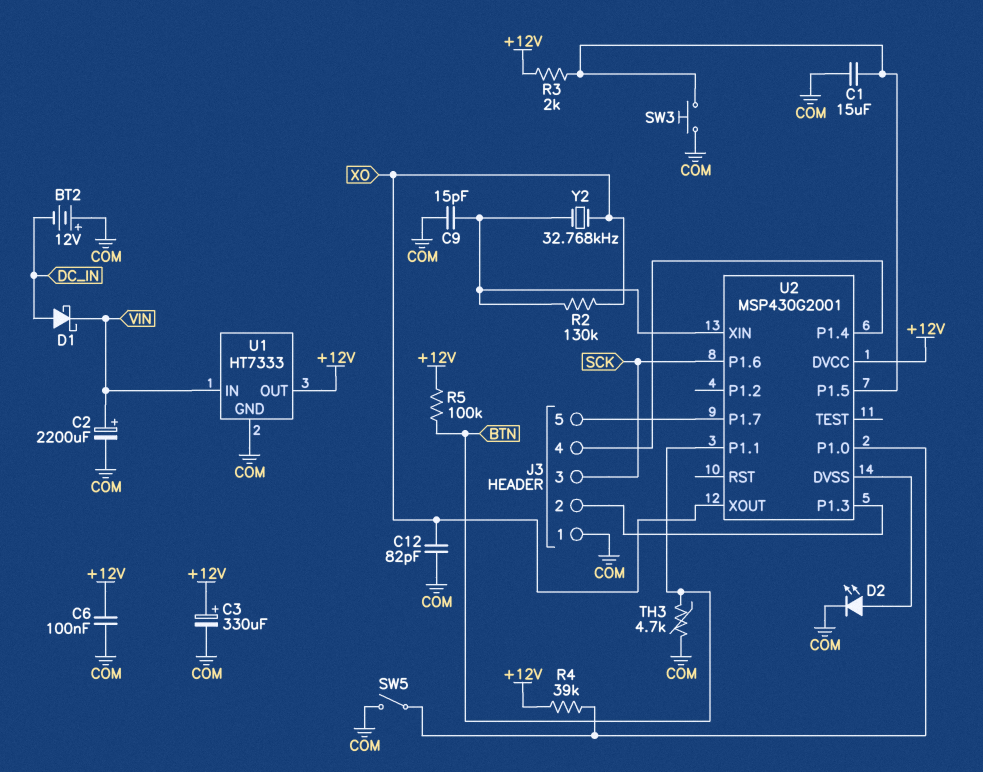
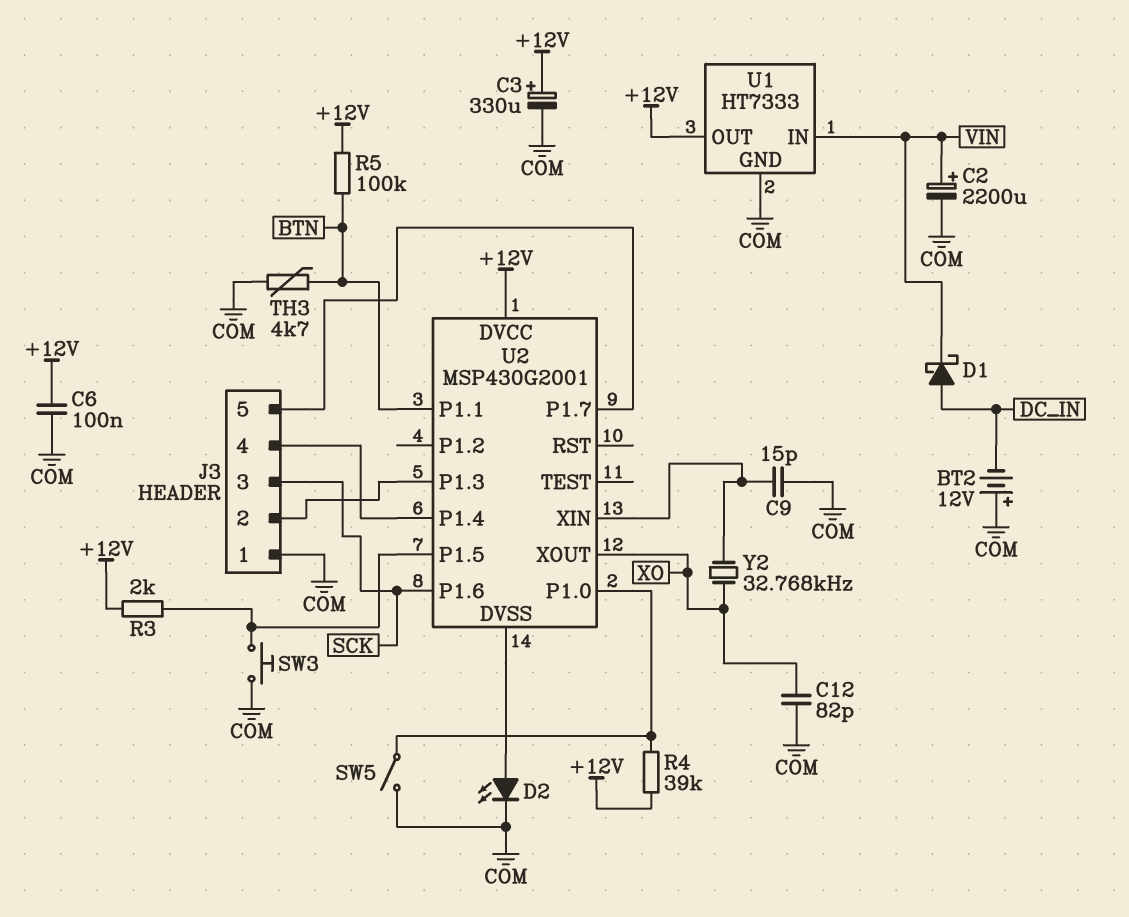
C1: 15uF (COM, U2/P1.5) -> none
R2: 130k (U2/XIN, XO) -> none

